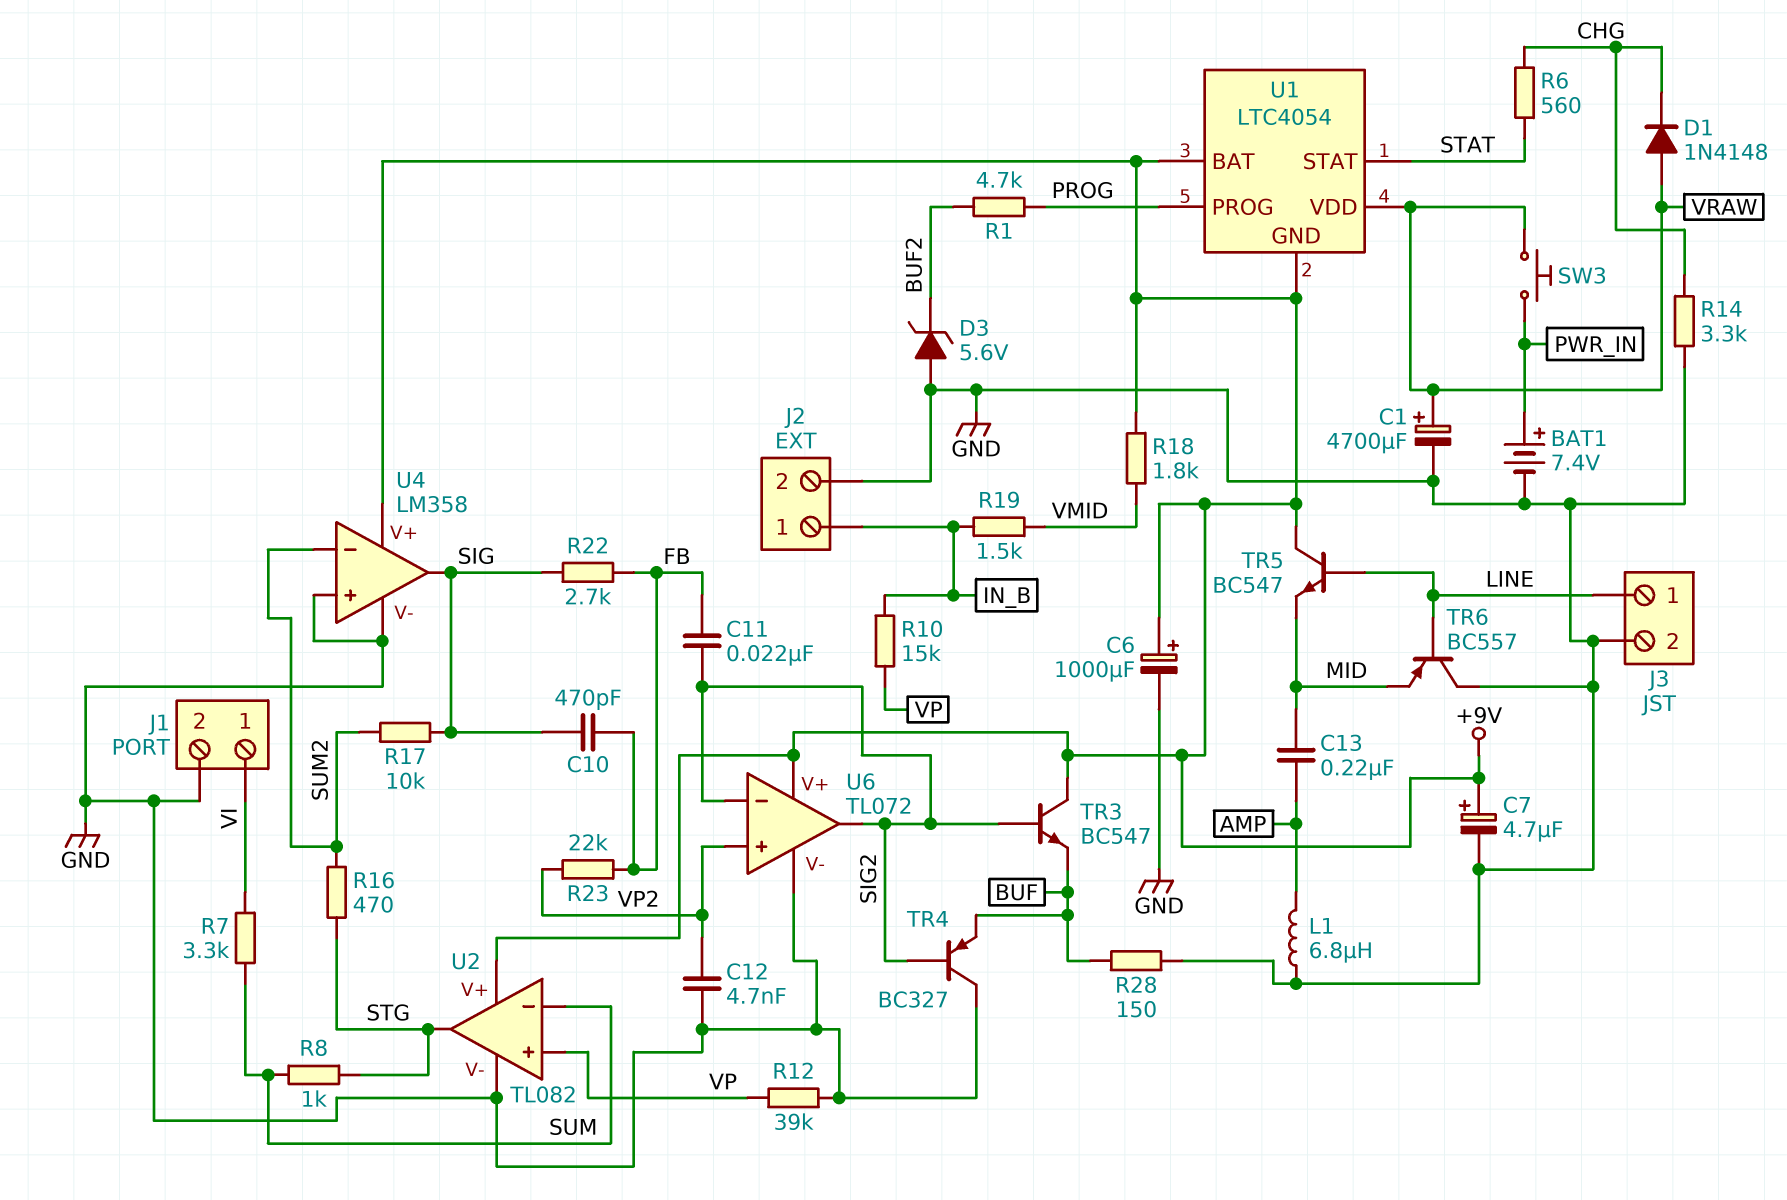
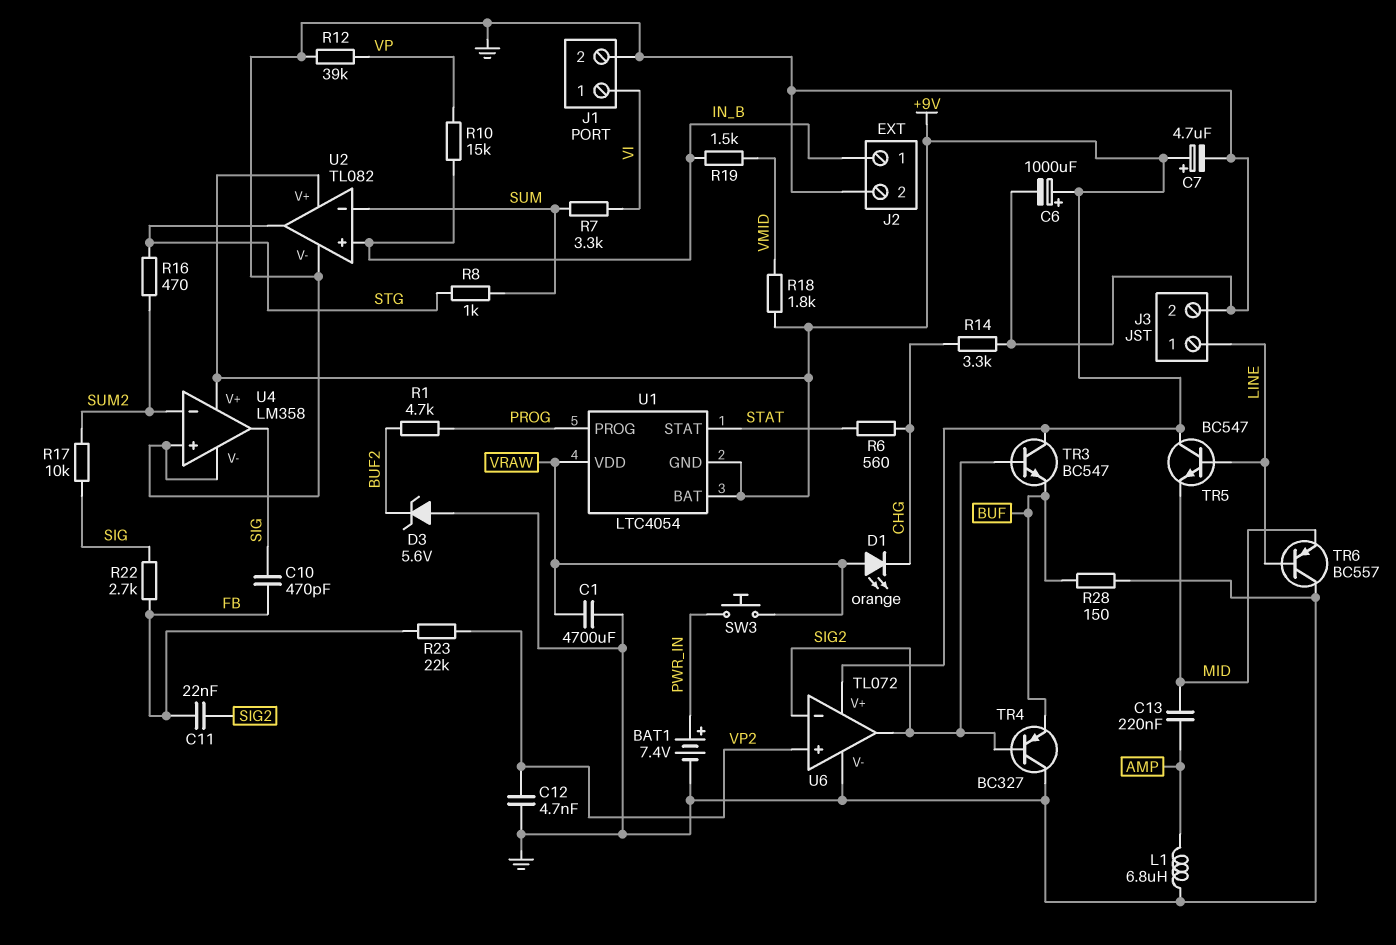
C1: 4700uF (plus VRAW, minus GND) -> 4700uF (GND, VRAW)
D1: diode 1N4148 (A VRAW, K CHG) -> LED orange (A VRAW, K CHG)
U2 pin in+: VP -> IN_B

